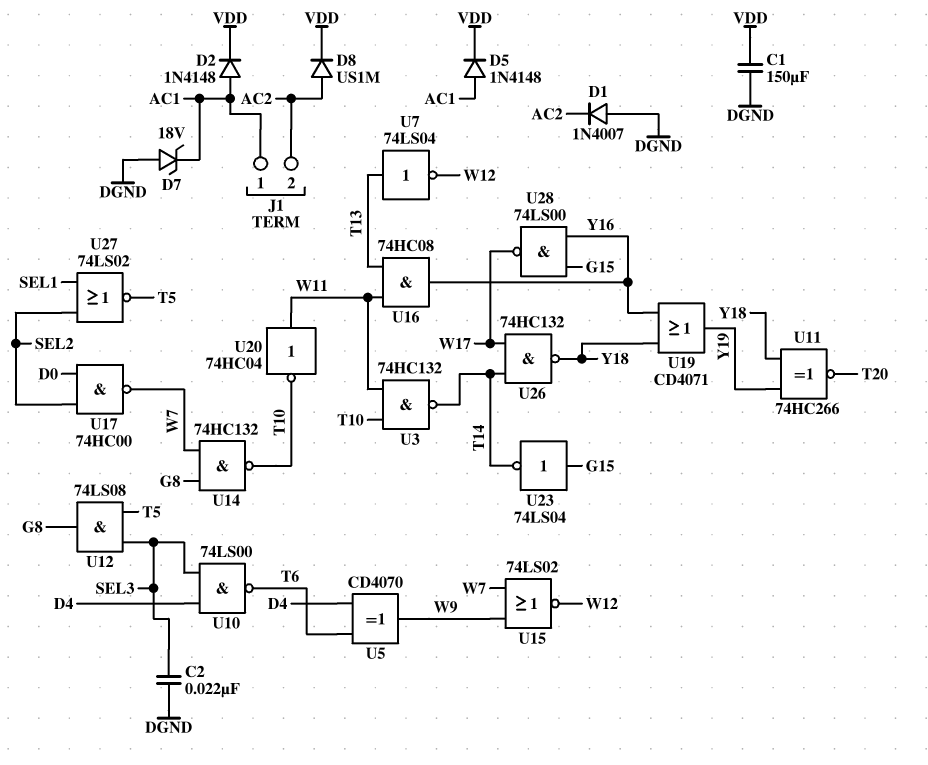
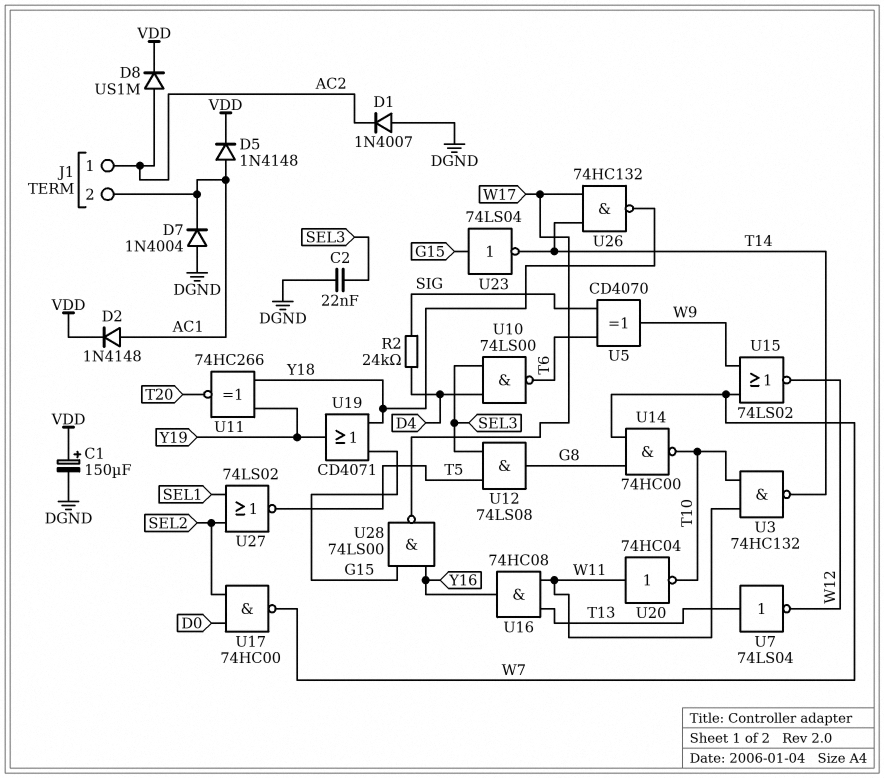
C1: 150uF (DGND, VDD) -> 150uF (plus VDD, minus DGND)
D7: zener 18V (A DGND, K AC1) -> diode 1N4004 (A DGND, K AC1)
J1 pin 1: AC1 -> AC2
J1 pin 2: AC2 -> AC1
R2: none -> 24k (D4, SIG)
U5: XOR CD4070 (in D4, in T6, out W9) -> XOR CD4070 (in SIG, in T6, out W9)
U14: NAND 74HC132 (in G8, in W7, out T10) -> NAND 74HC00 (in G8, in W7, out T10)
U19: OR CD4071 (in Y16, in Y18, out Y19) -> OR CD4071 (in G15, in Y18, out Y19)

